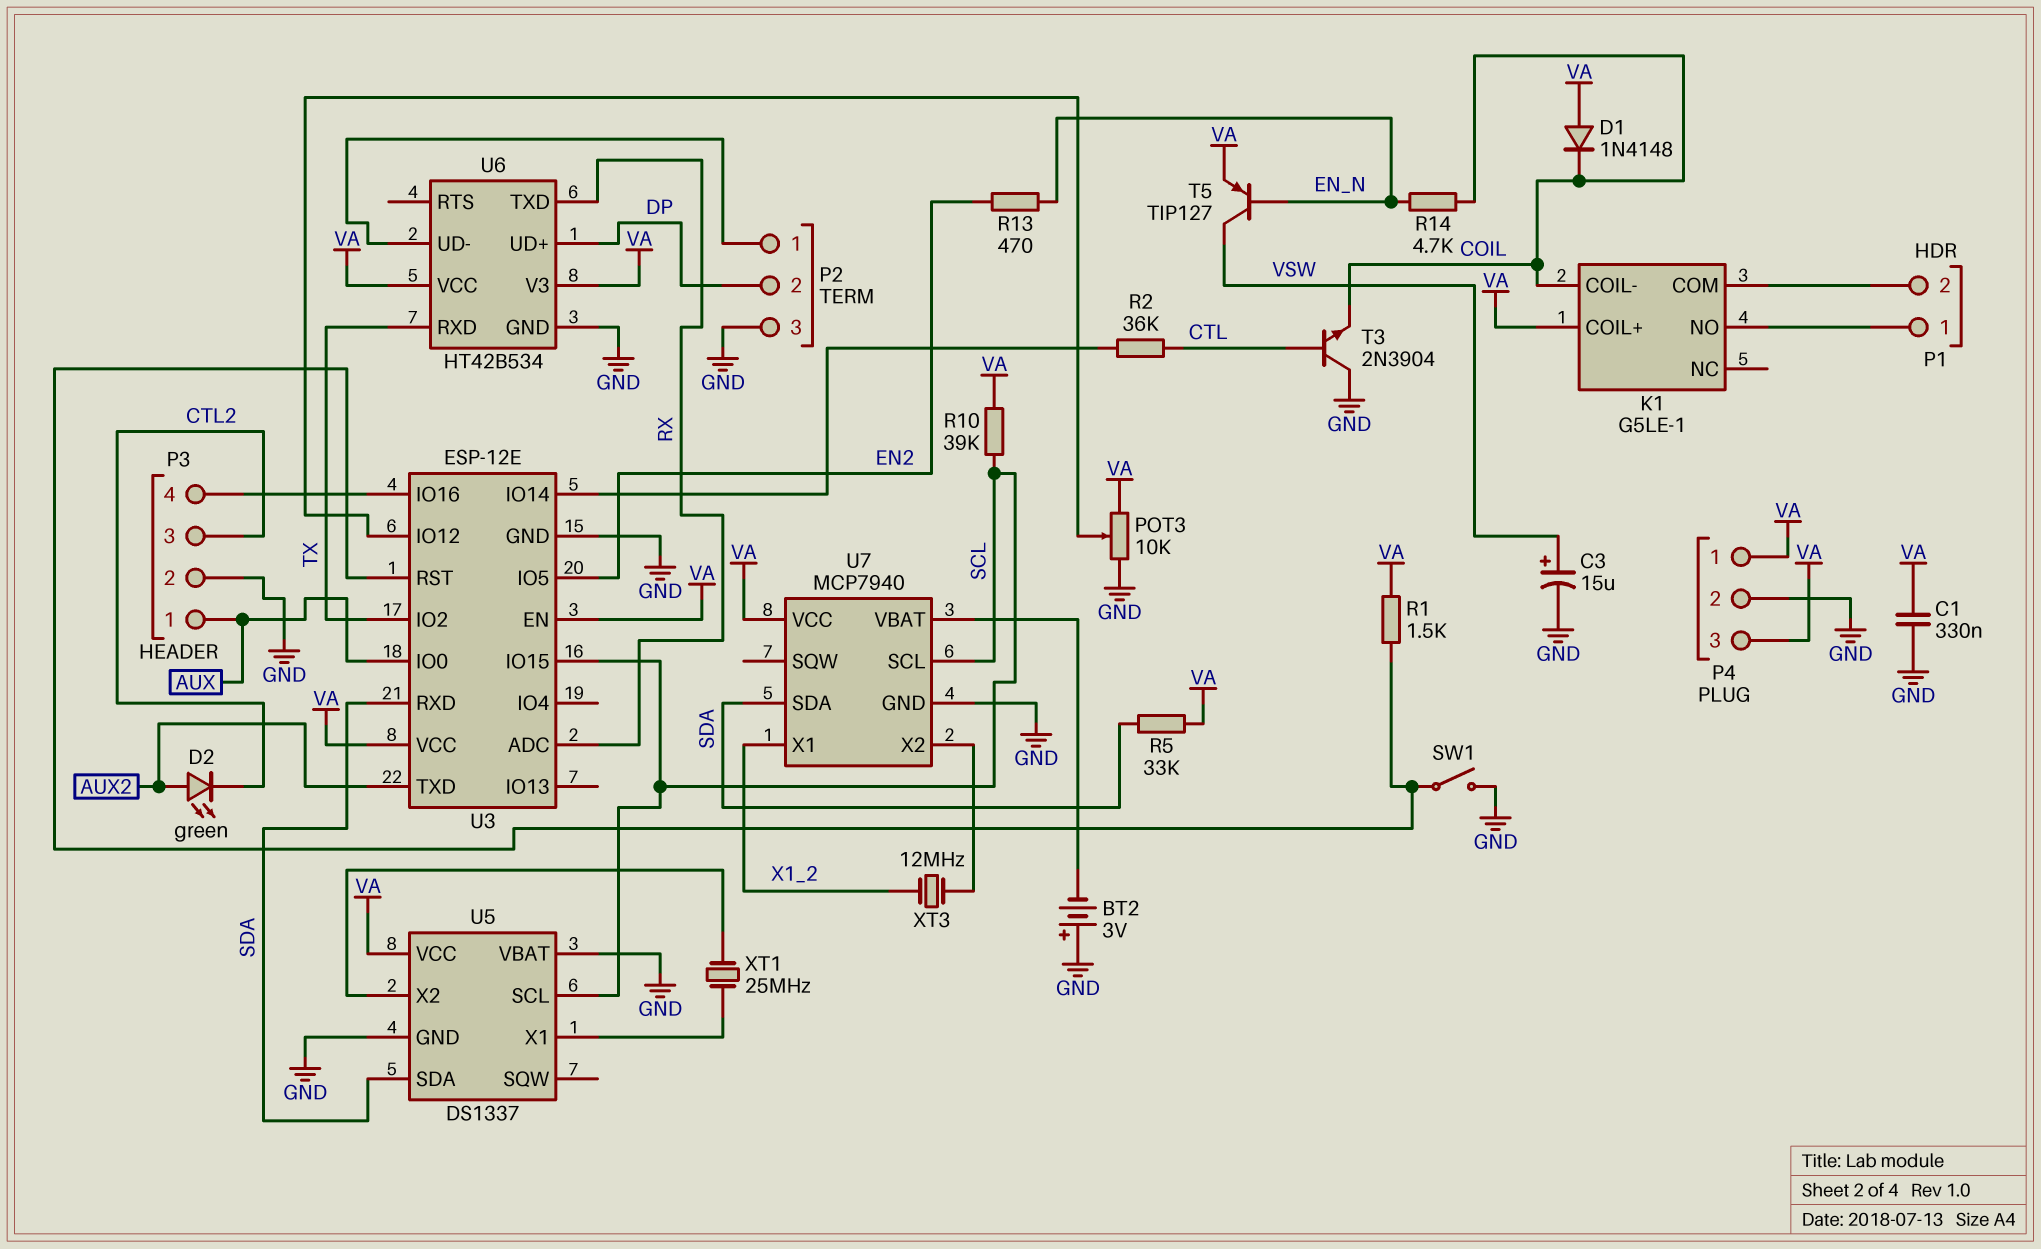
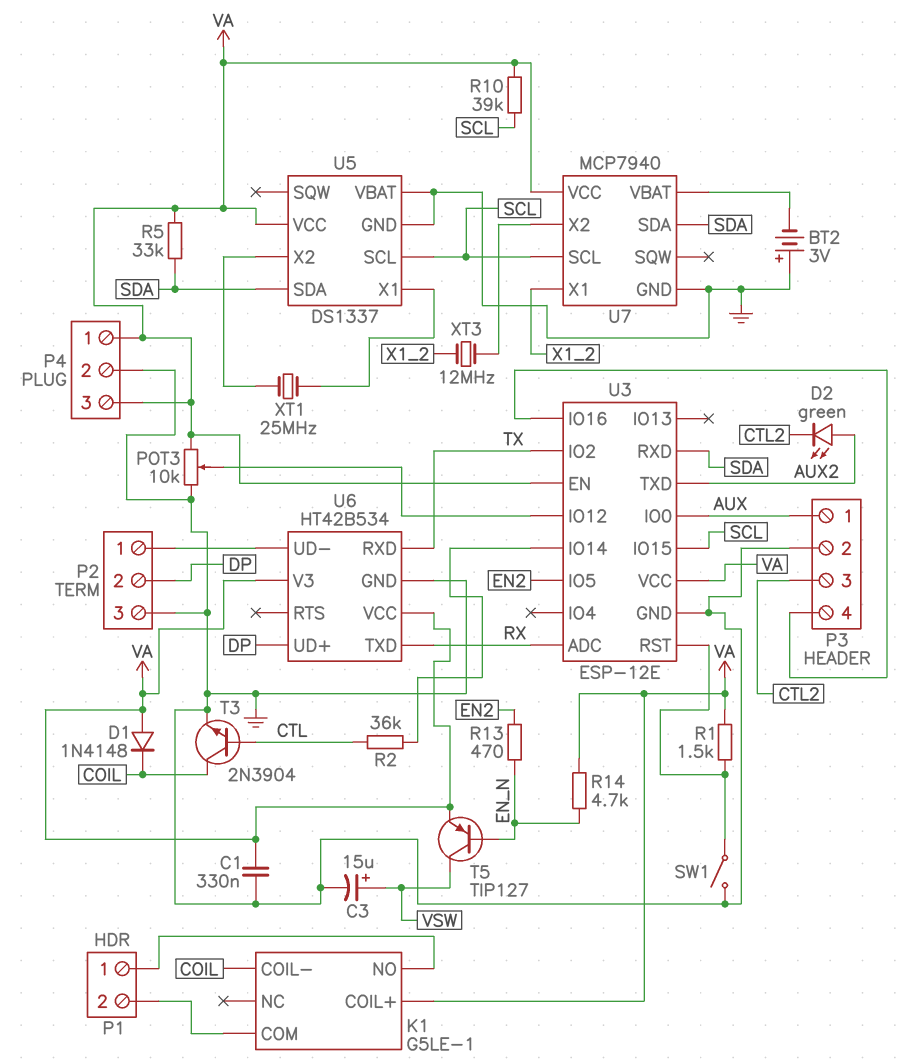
R14: 4.7k (COIL, EN_N) -> 4.7k (EN_N, VA)
T3: NPN 2N3904 (B CTL, C GND, E COIL) -> NPN 2N3904 (B CTL, C COIL, E GND)

